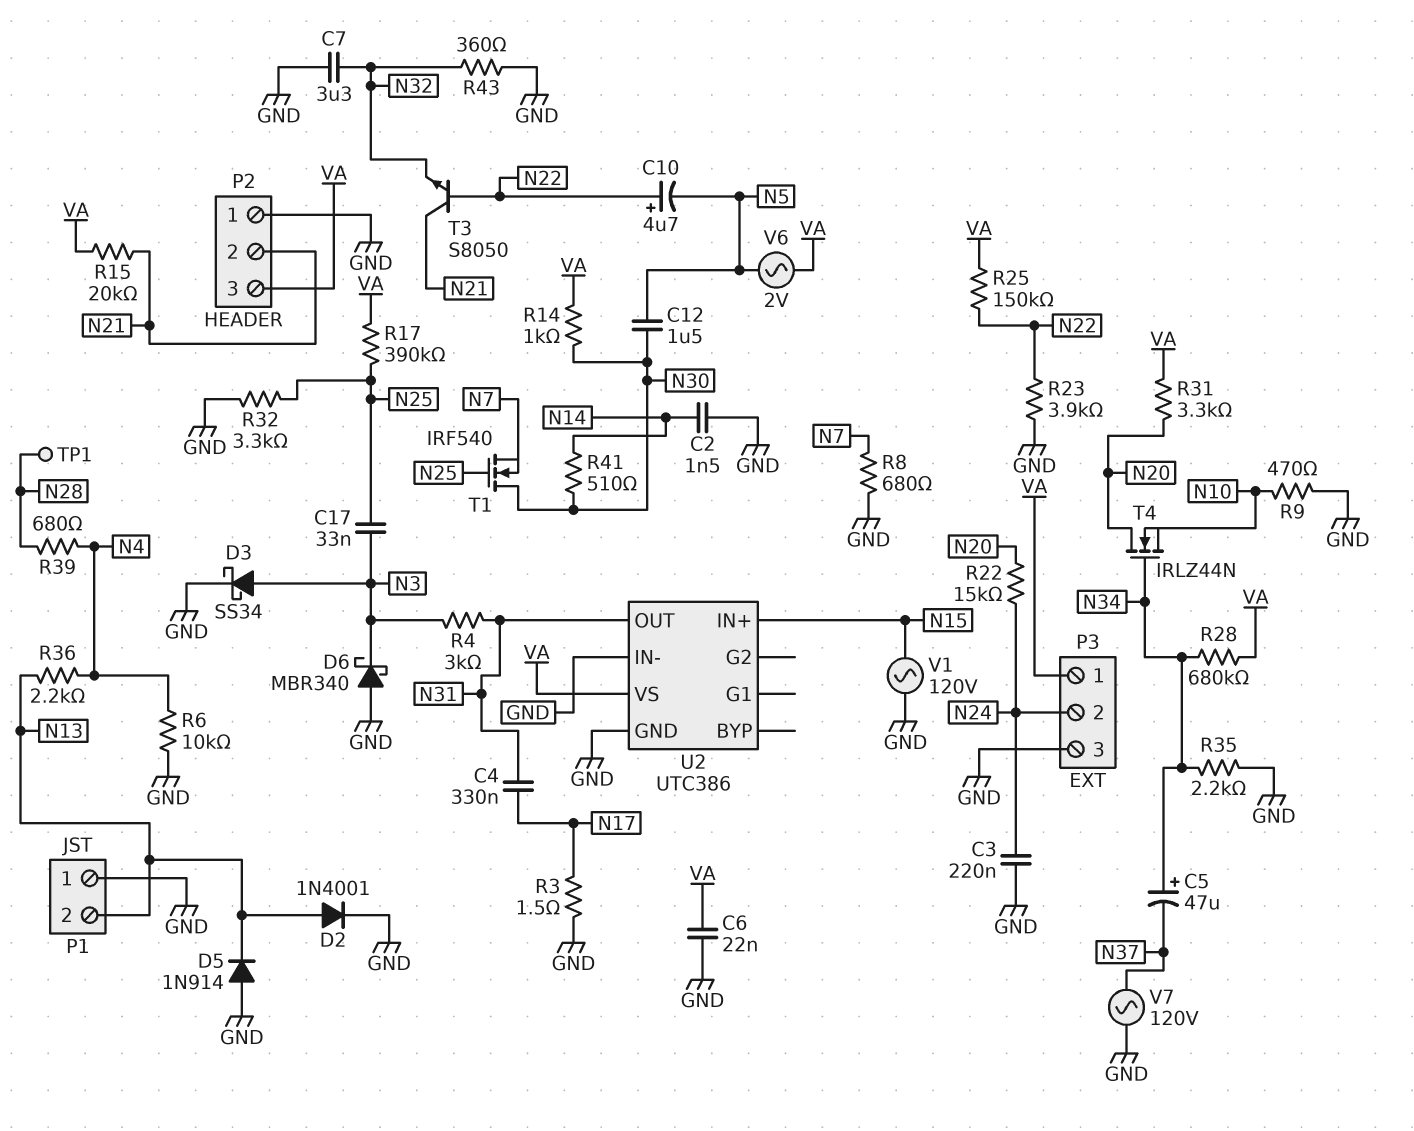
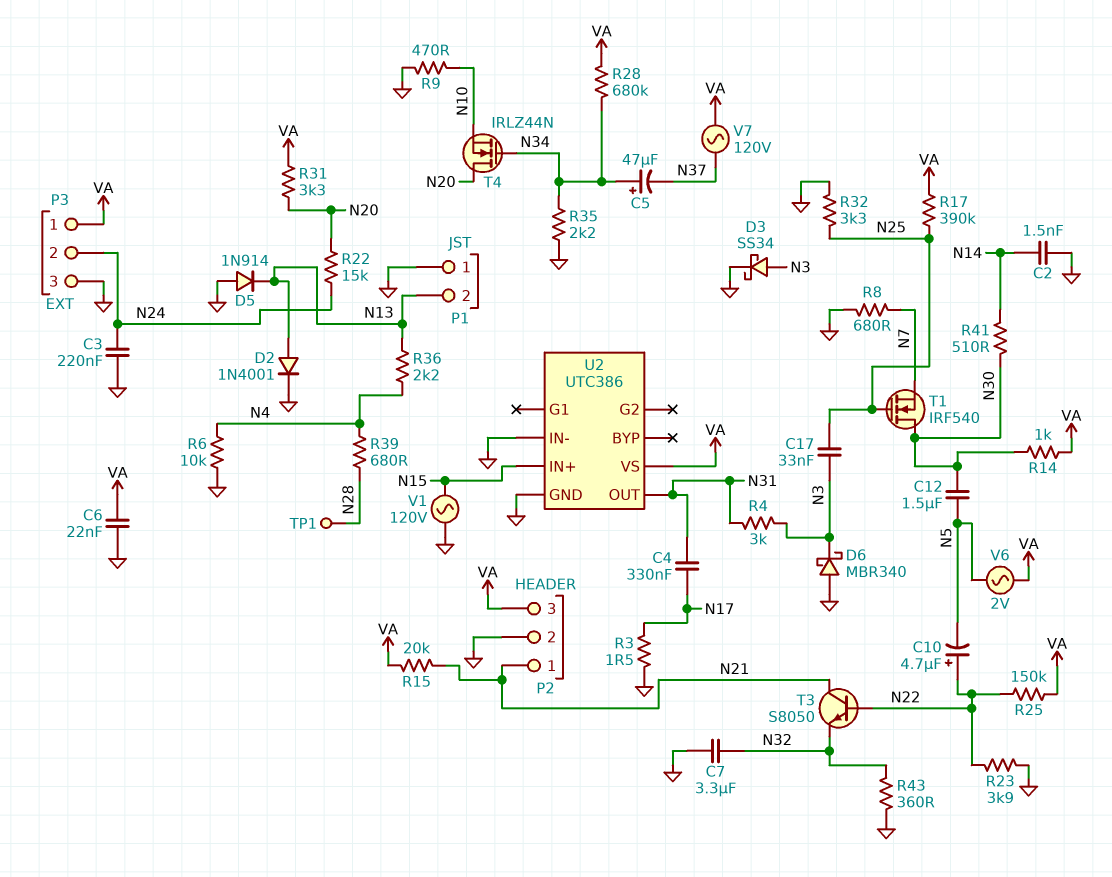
P2 pin 1: GND -> N21
P2 pin 2: N21 -> GND
V7: AC 120V (GND, N37) -> AC 120V (N37, VA)

